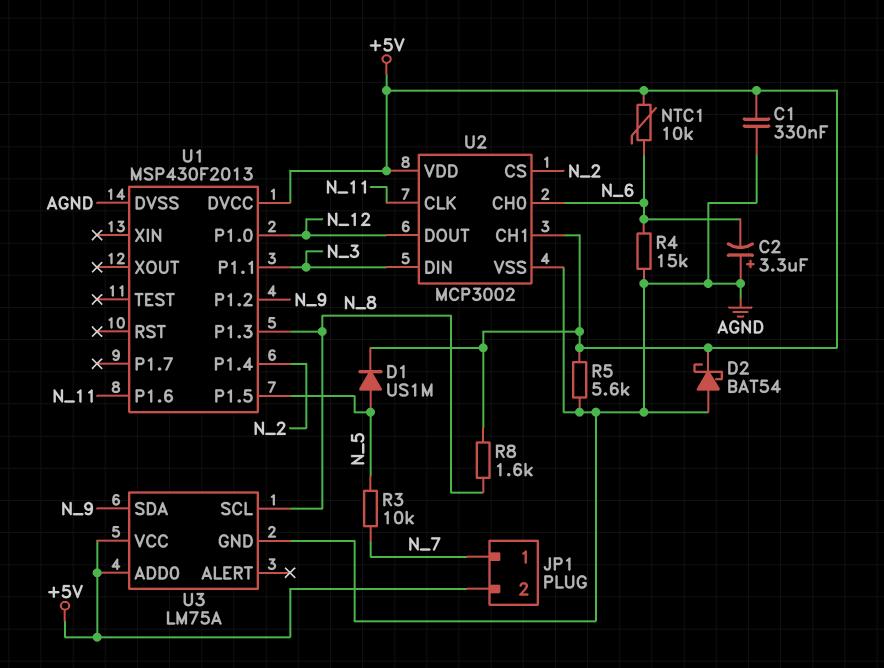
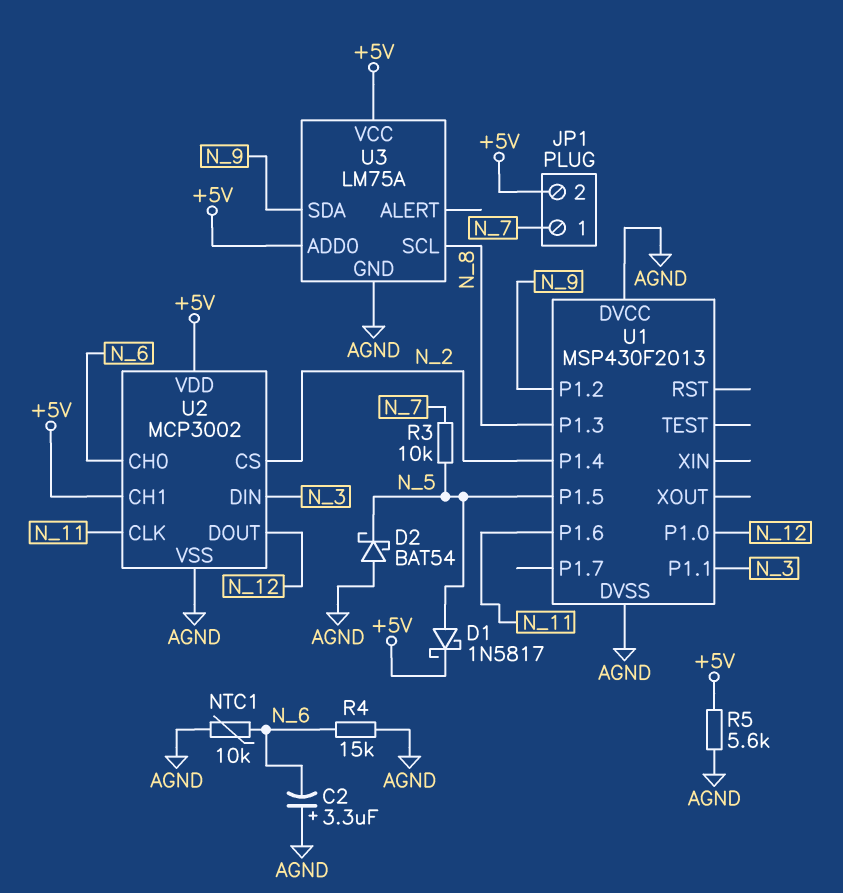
C1: 330nF (+5V, AGND) -> none
D1: diode US1M (A N_5, K +5V) -> schottky 1N5817 (A N_5, K +5V)
D2: schottky BAT54 (A AGND, K +5V) -> schottky BAT54 (A AGND, K N_5)
NTC1: 10k (+5V, N_6) -> 10k (AGND, N_6)
R8: 1.6k (+5V, N_8) -> none
U1 pin DVCC: +5V -> AGND

